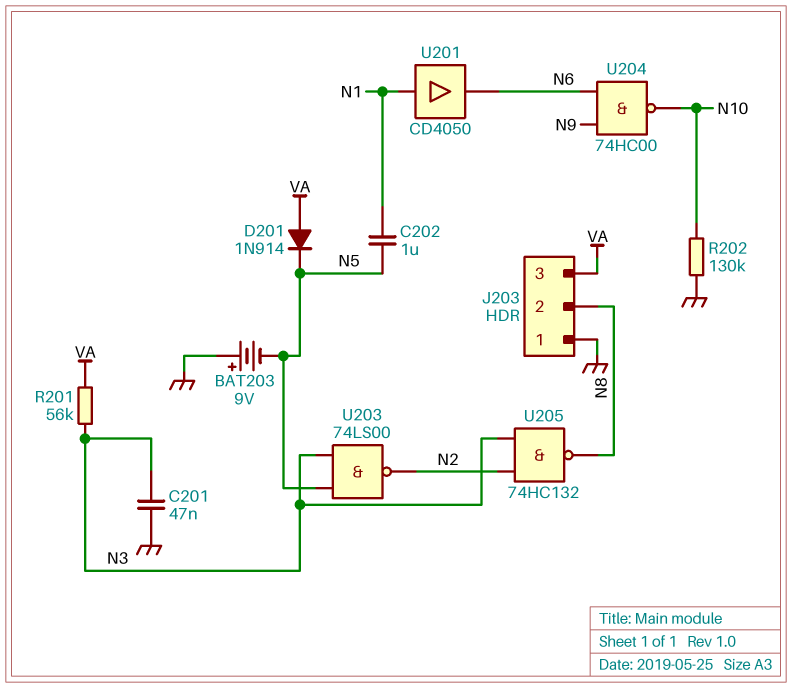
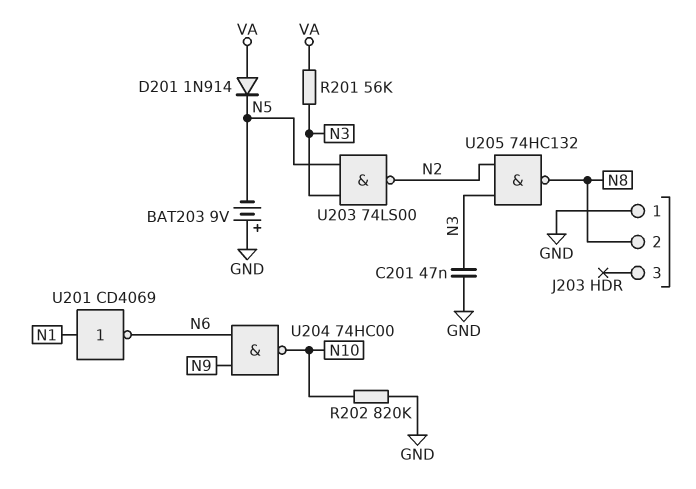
C202: 1uF (N1, N5) -> none
J203 pin 3: VA -> none
R202: 130k (GND, N10) -> 820k (GND, N10)
U201: buffer CD4050 (in N1, out N6) -> NOT CD4069 (in N1, out N6)

